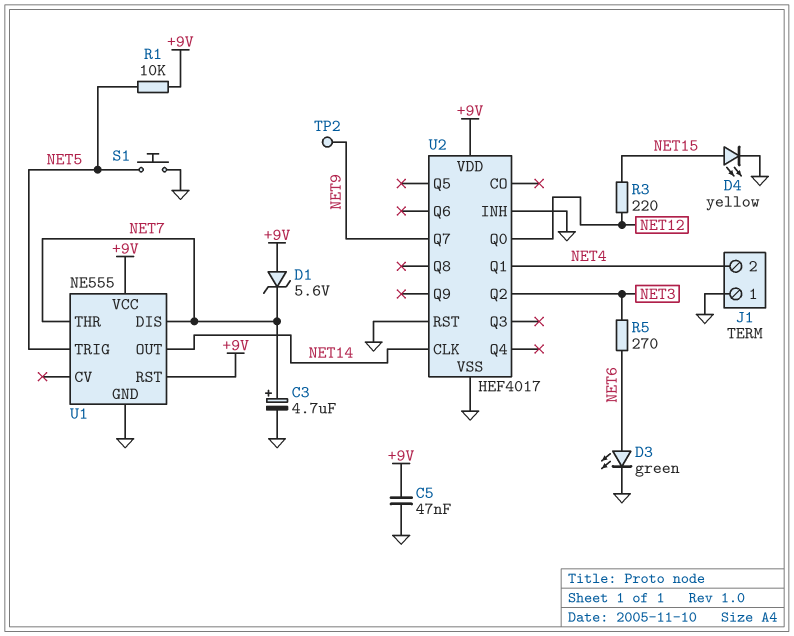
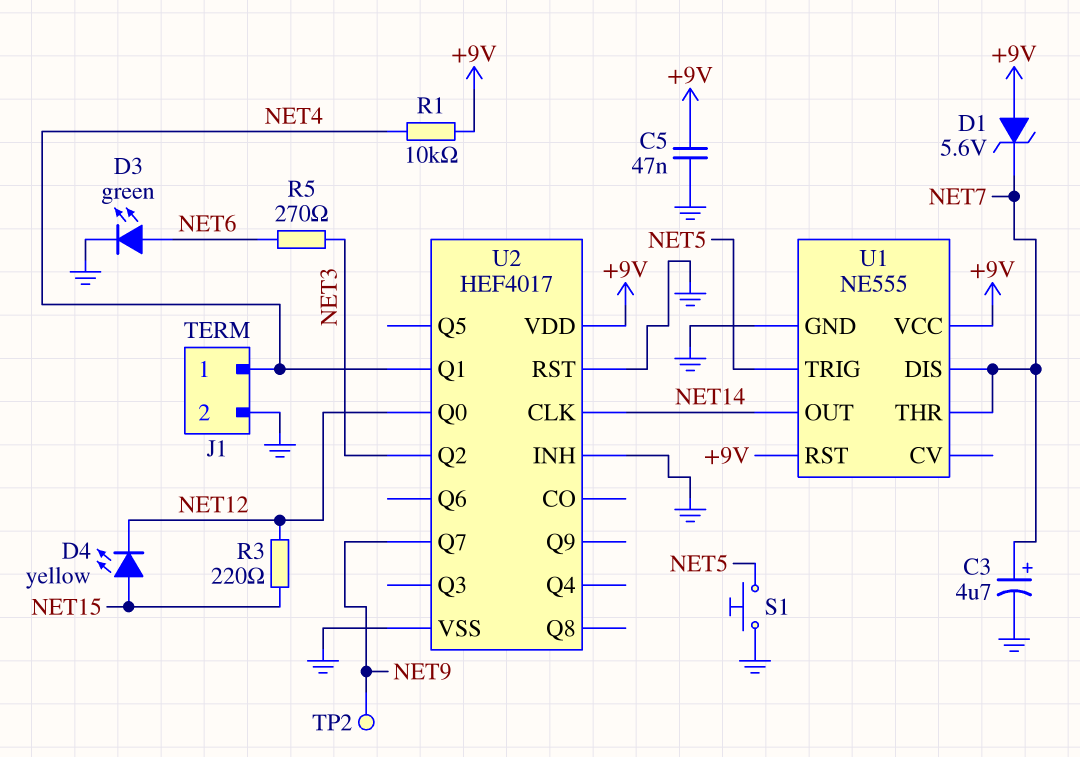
D4: LED yellow (A NET15, K GND) -> LED yellow (A NET15, K NET12)
J1 pin 1: GND -> NET4
J1 pin 2: NET4 -> GND
R1: 10k (+9V, NET5) -> 10k (+9V, NET4)

